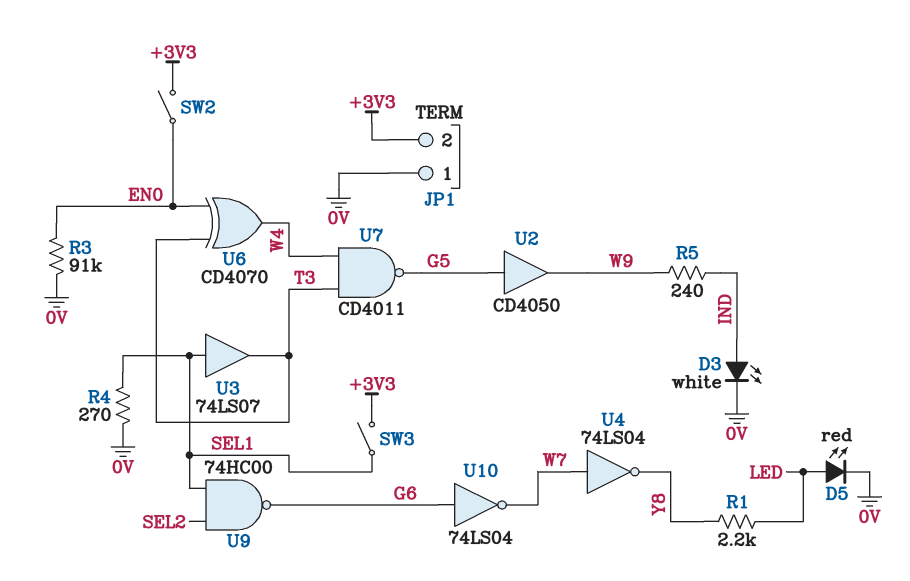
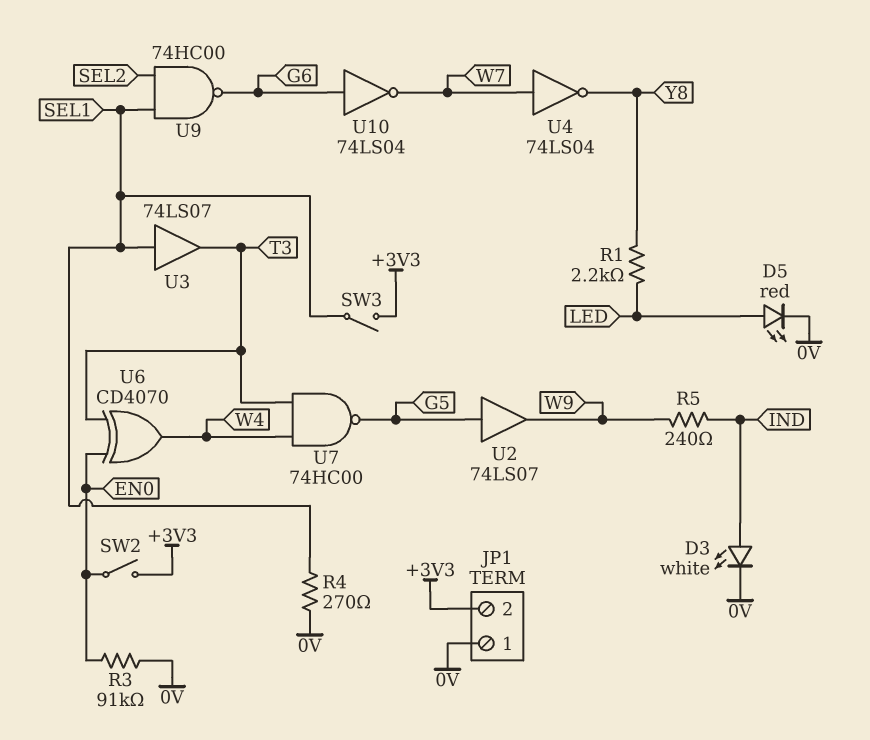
U2: buffer CD4050 (in G5, out W9) -> buffer 74LS07 (in G5, out W9)
U7: NAND CD4011 (in T3, in W4, out G5) -> NAND 74HC00 (in T3, in W4, out G5)

